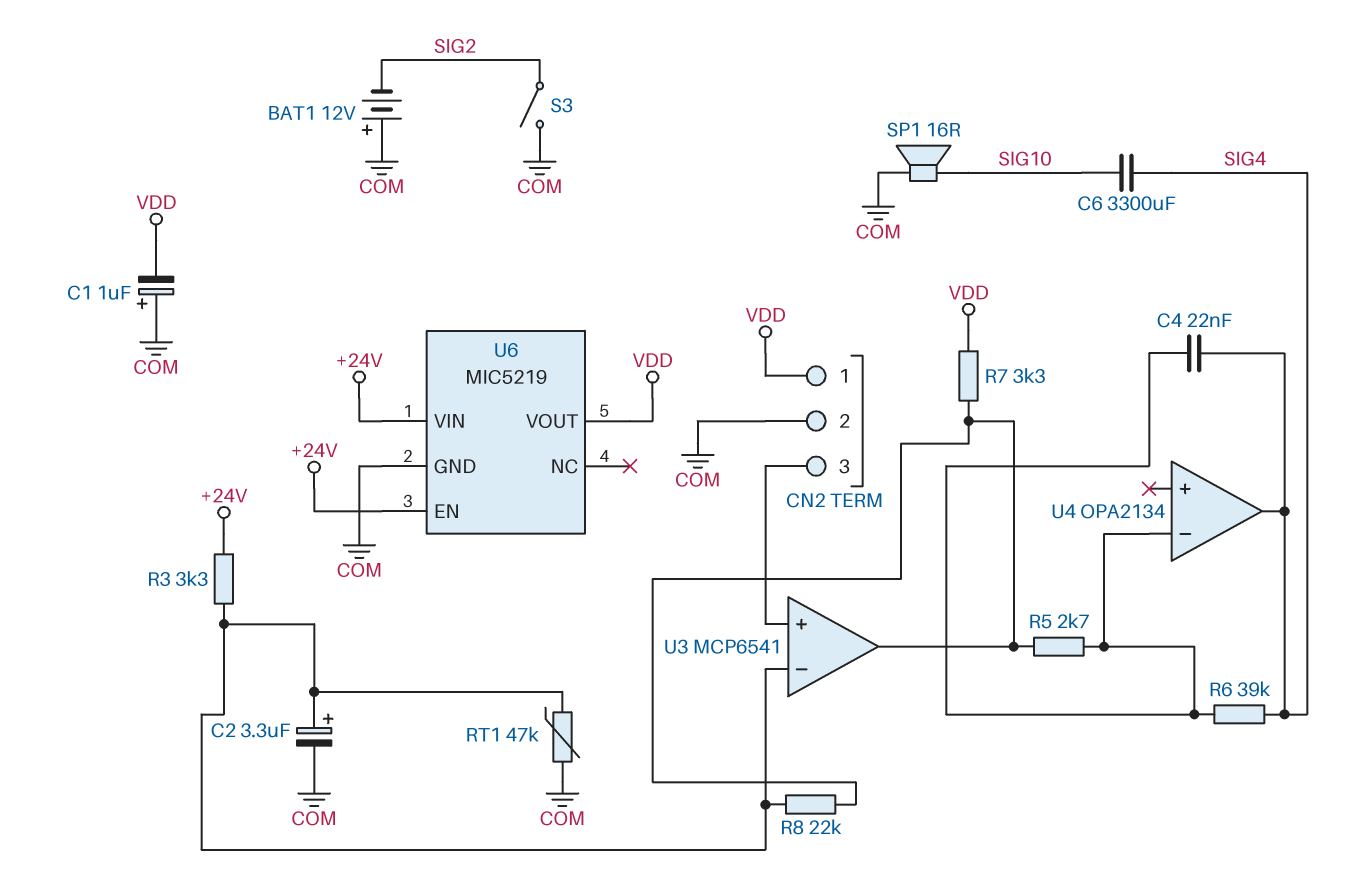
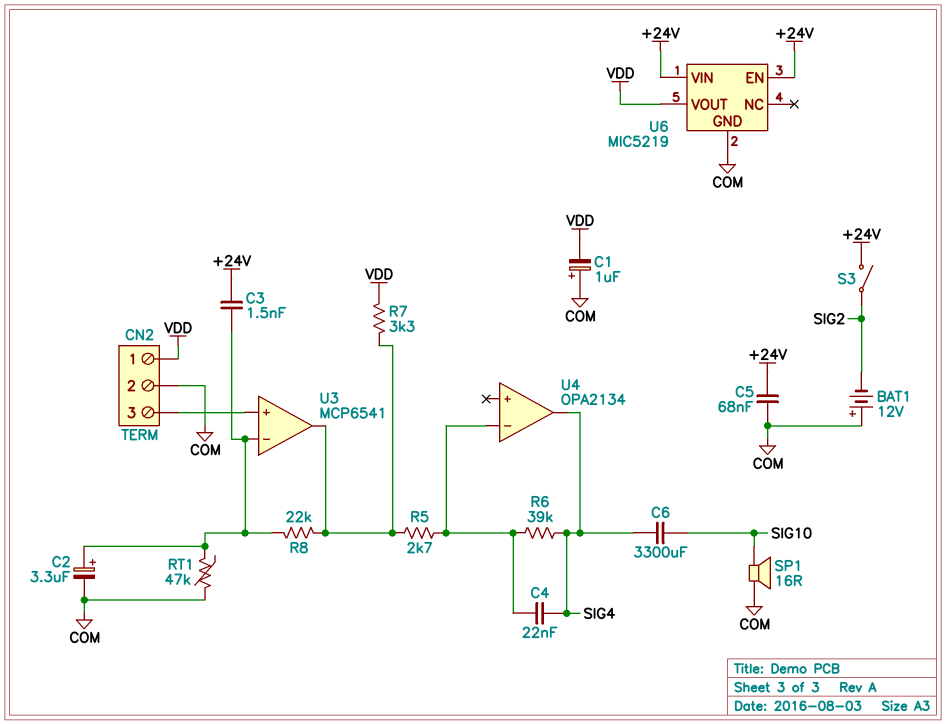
C3: none -> 1.5nF (+24V, U3/in-)
C5: none -> 68nF (+24V, COM)
R3: 3.3k (+24V, U3/in-) -> none
S3: switch (COM, SIG2) -> switch (+24V, SIG2)

